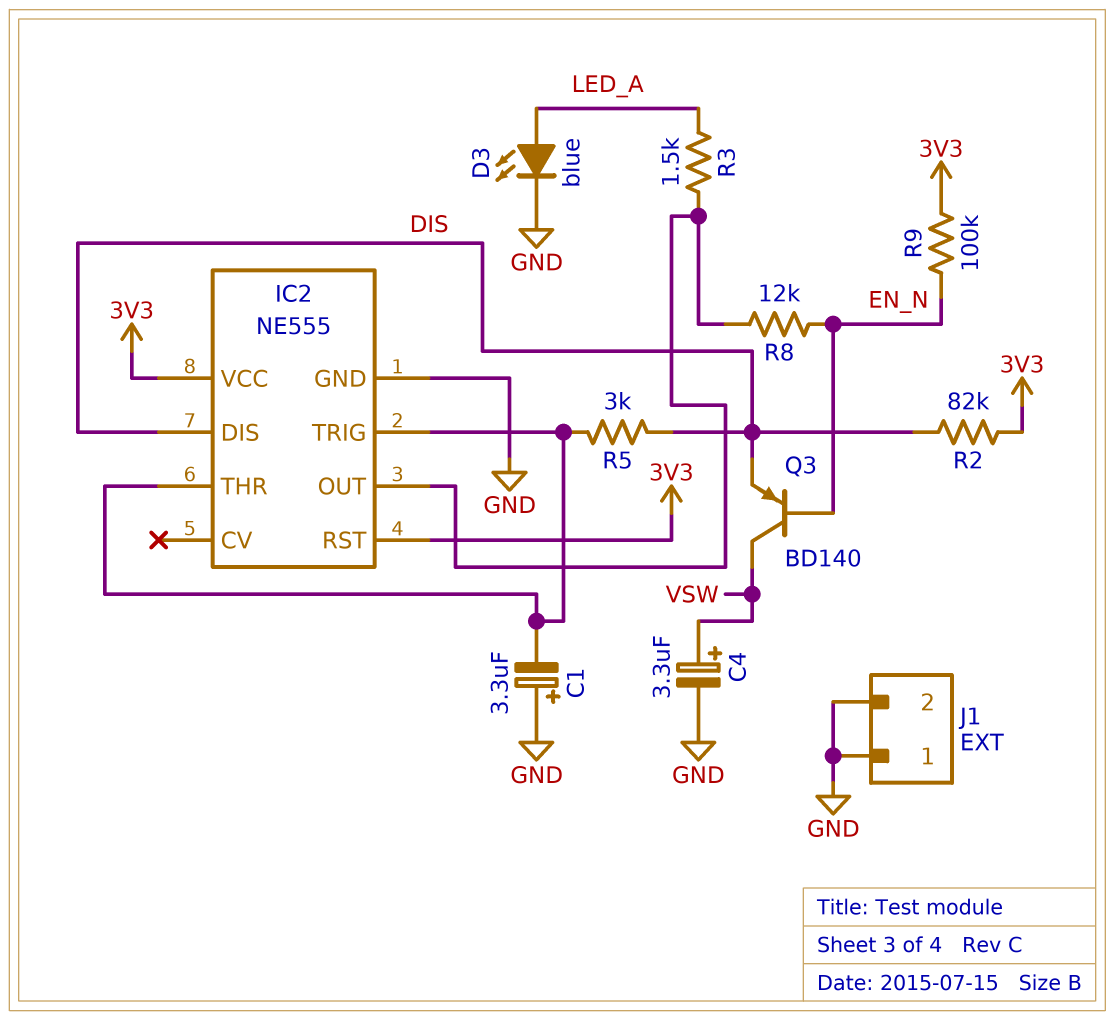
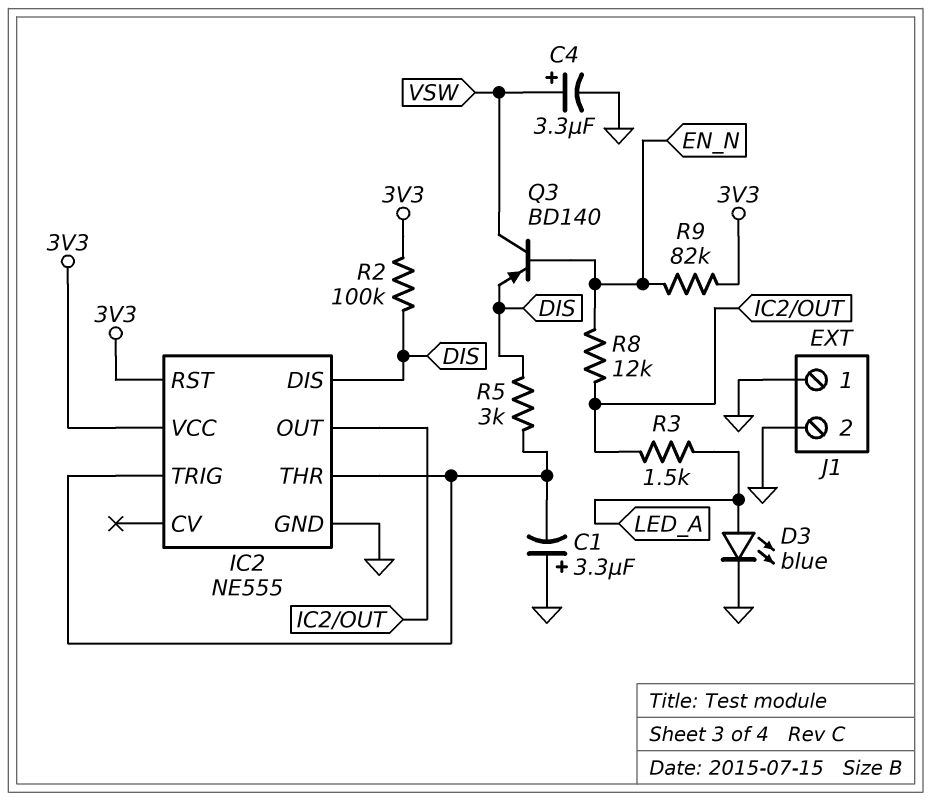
R2: 82k (3V3, DIS) -> 100k (3V3, DIS)
R9: 100k (3V3, EN_N) -> 82k (3V3, EN_N)

